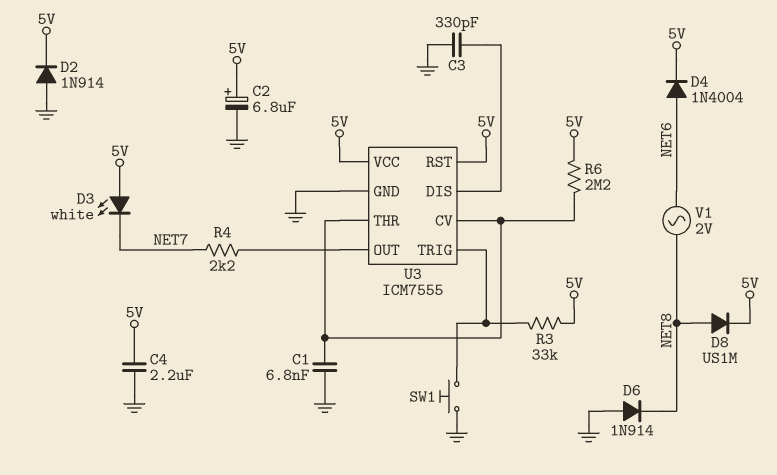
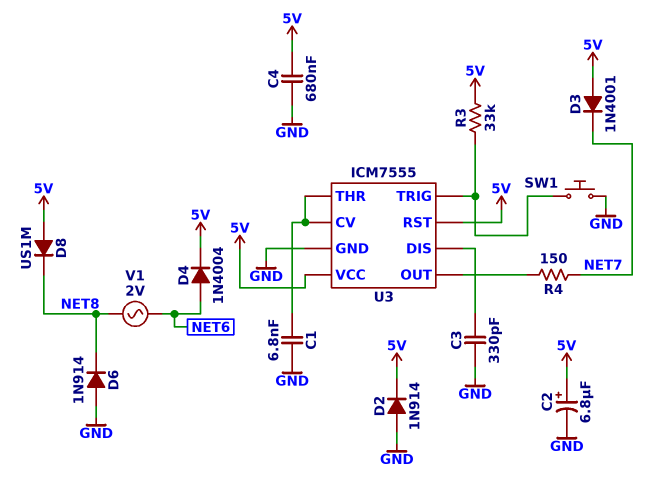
C4: 2.2uF (5V, GND) -> 680nF (5V, GND)
D3: LED white (A 5V, K NET7) -> diode 1N4001 (A 5V, K NET7)
D8: diode US1M (A NET8, K 5V) -> diode US1M (A 5V, K NET8)
R4: 2.2k (NET7, U3/OUT) -> 150 (NET7, U3/OUT)
R6: 2.2M (5V, U3/CV) -> none

